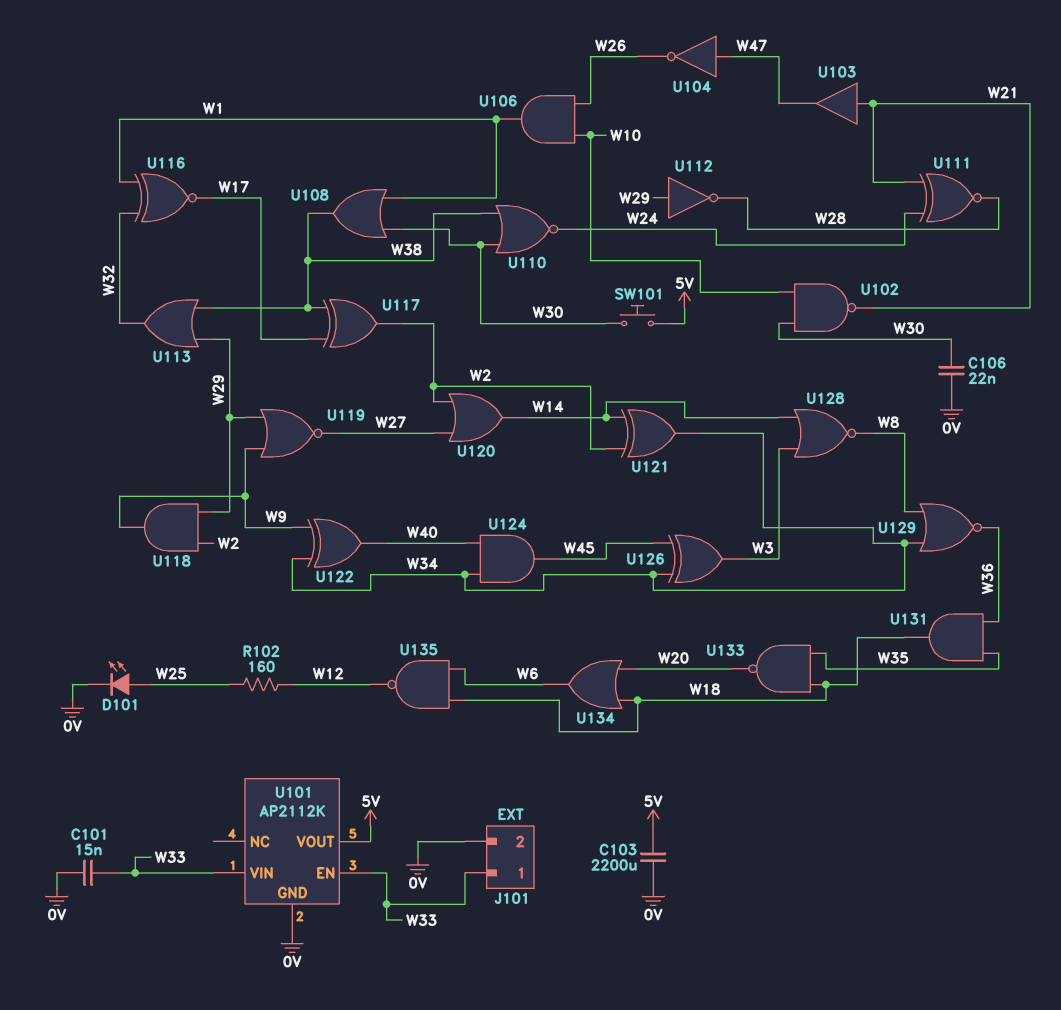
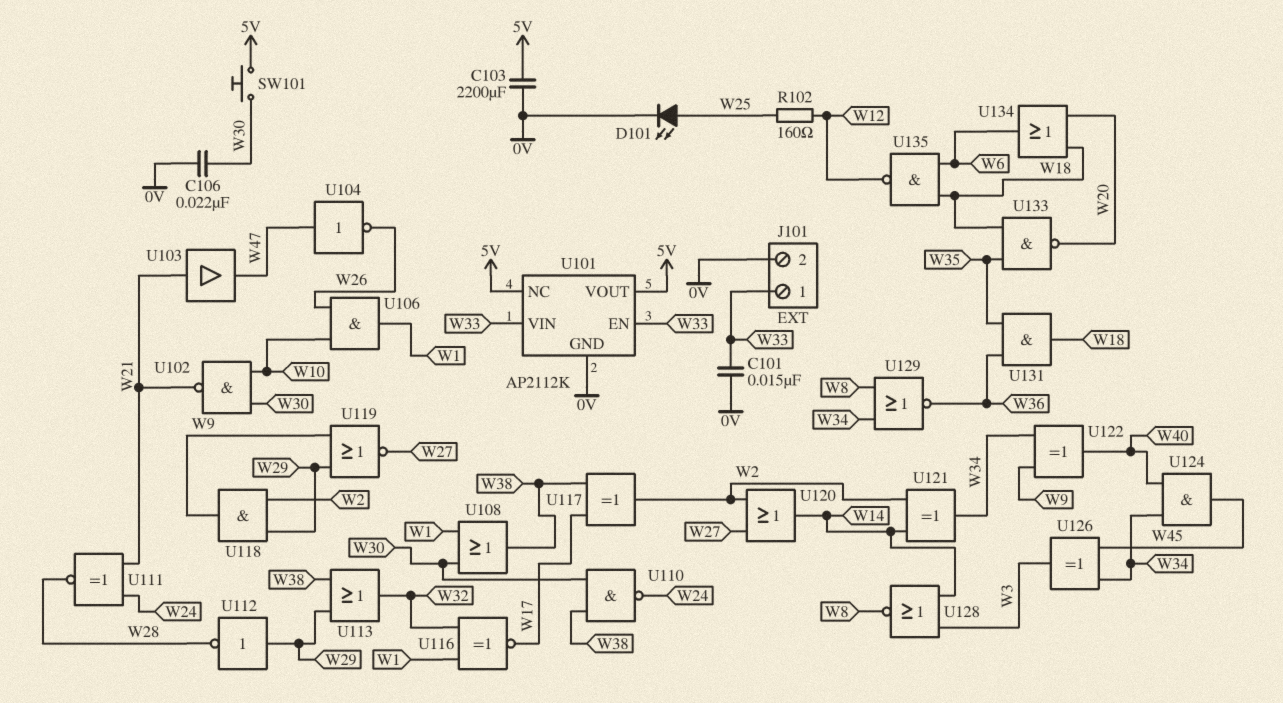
U101 pin NC: none -> 5V
U110: NOR (in W30, in W38, out W24) -> NAND (in W30, in W38, out W24)

